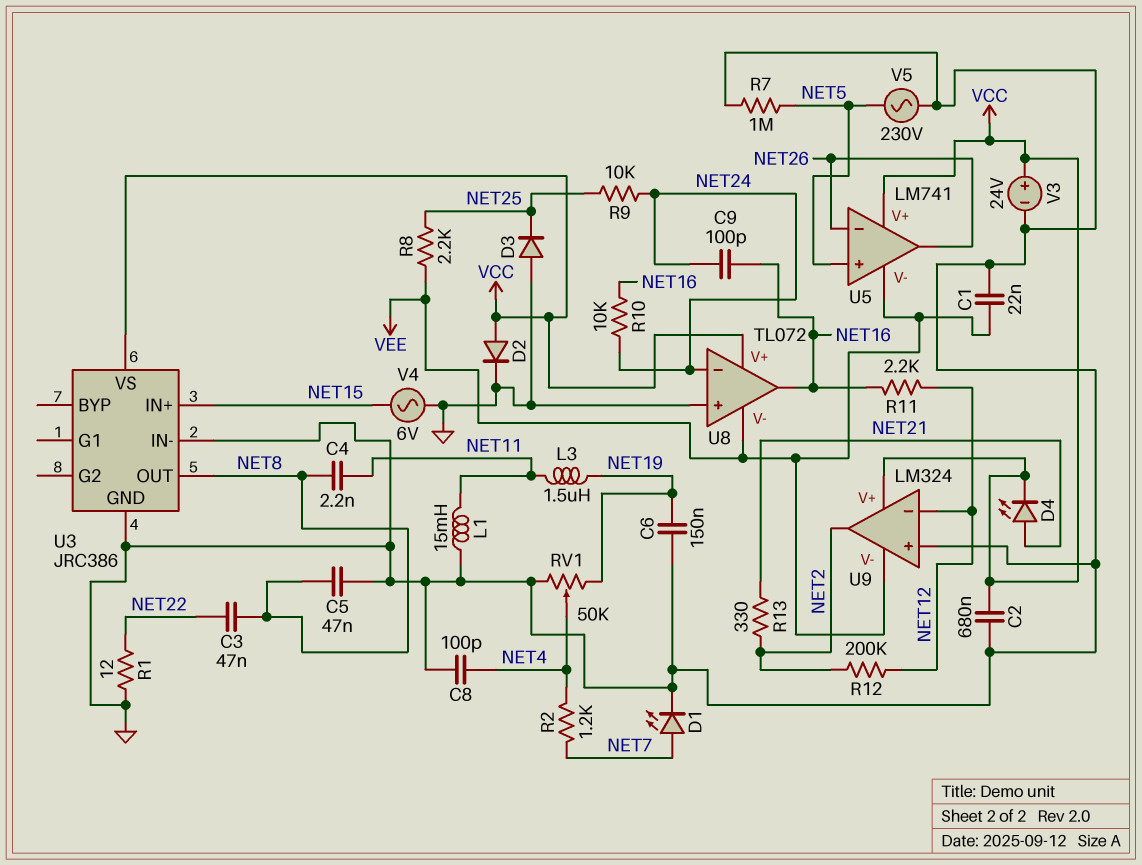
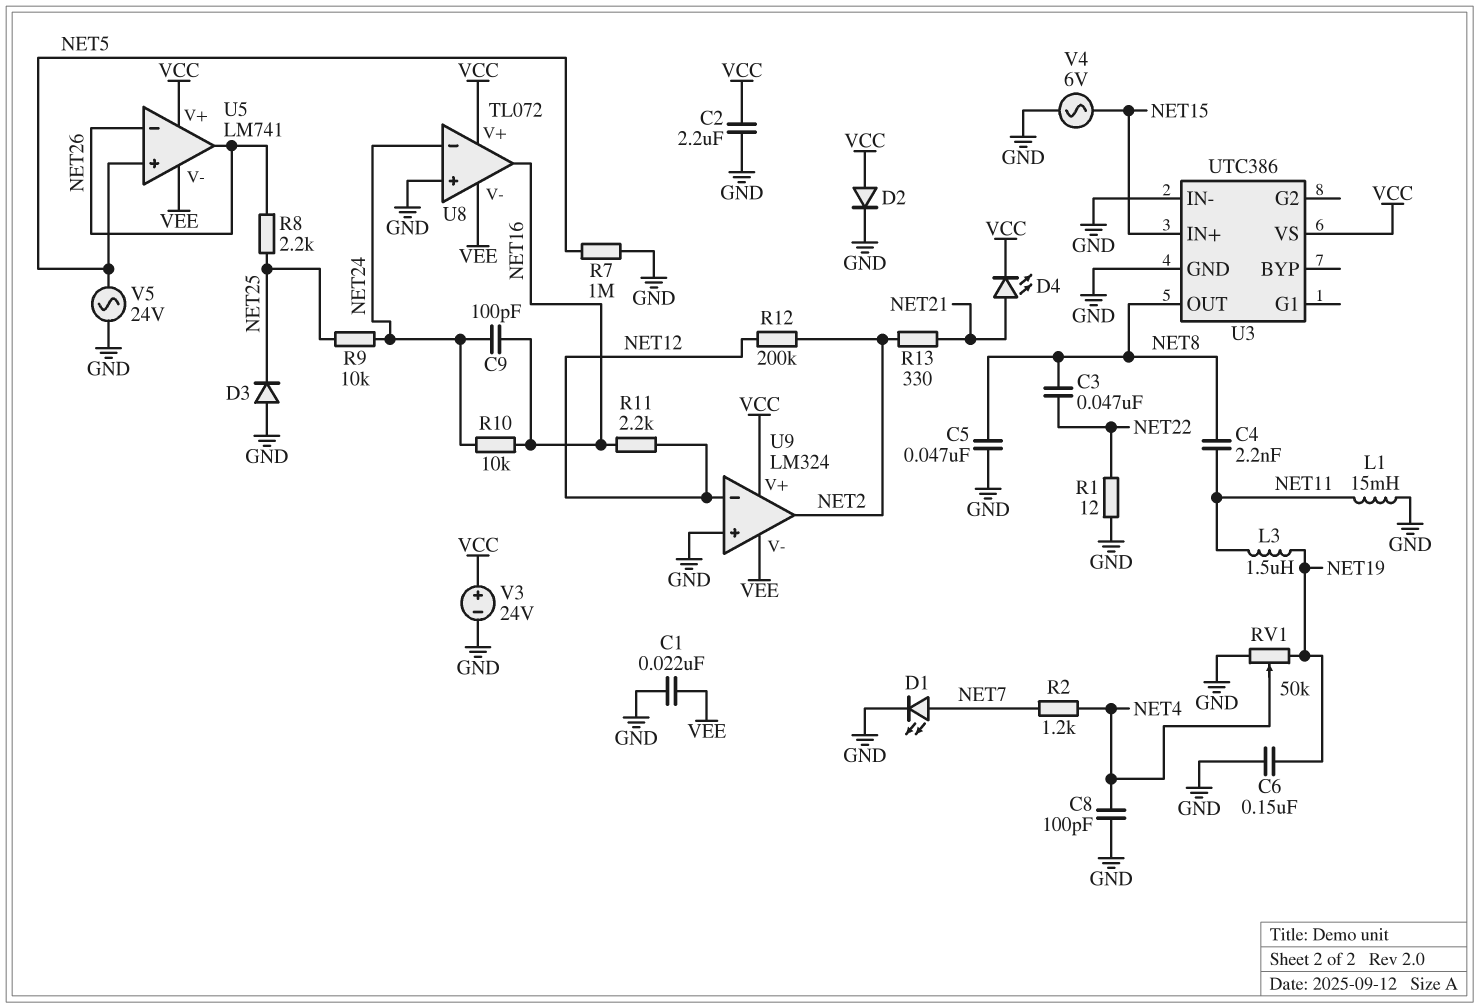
C2: 680nF (GND, VCC) -> 2.2uF (GND, VCC)
R8: 2.2k (NET25, VEE) -> 2.2k (NET25, NET26)
U3: JRC386 -> UTC386
V5: AC 230V (GND, NET5) -> AC 24V (GND, NET5)

